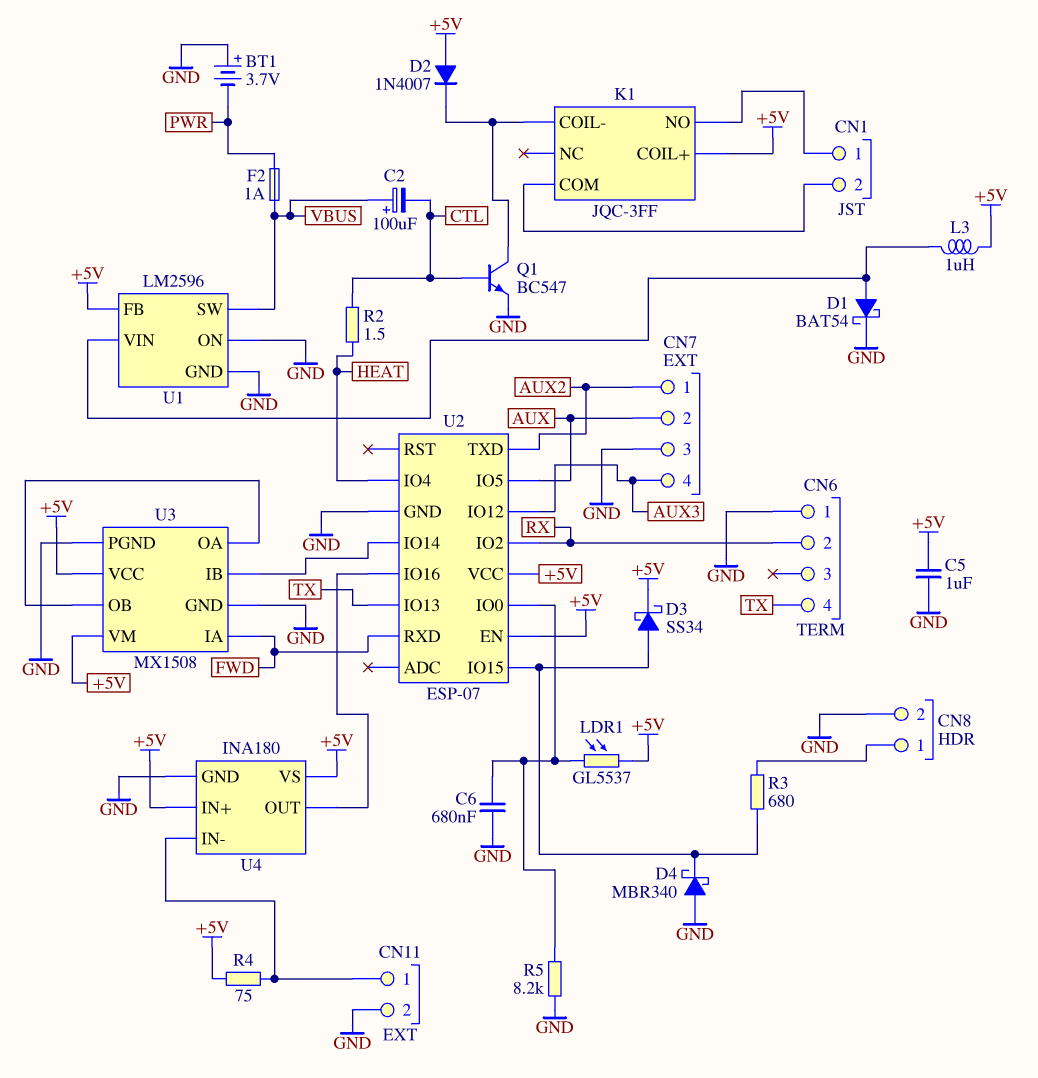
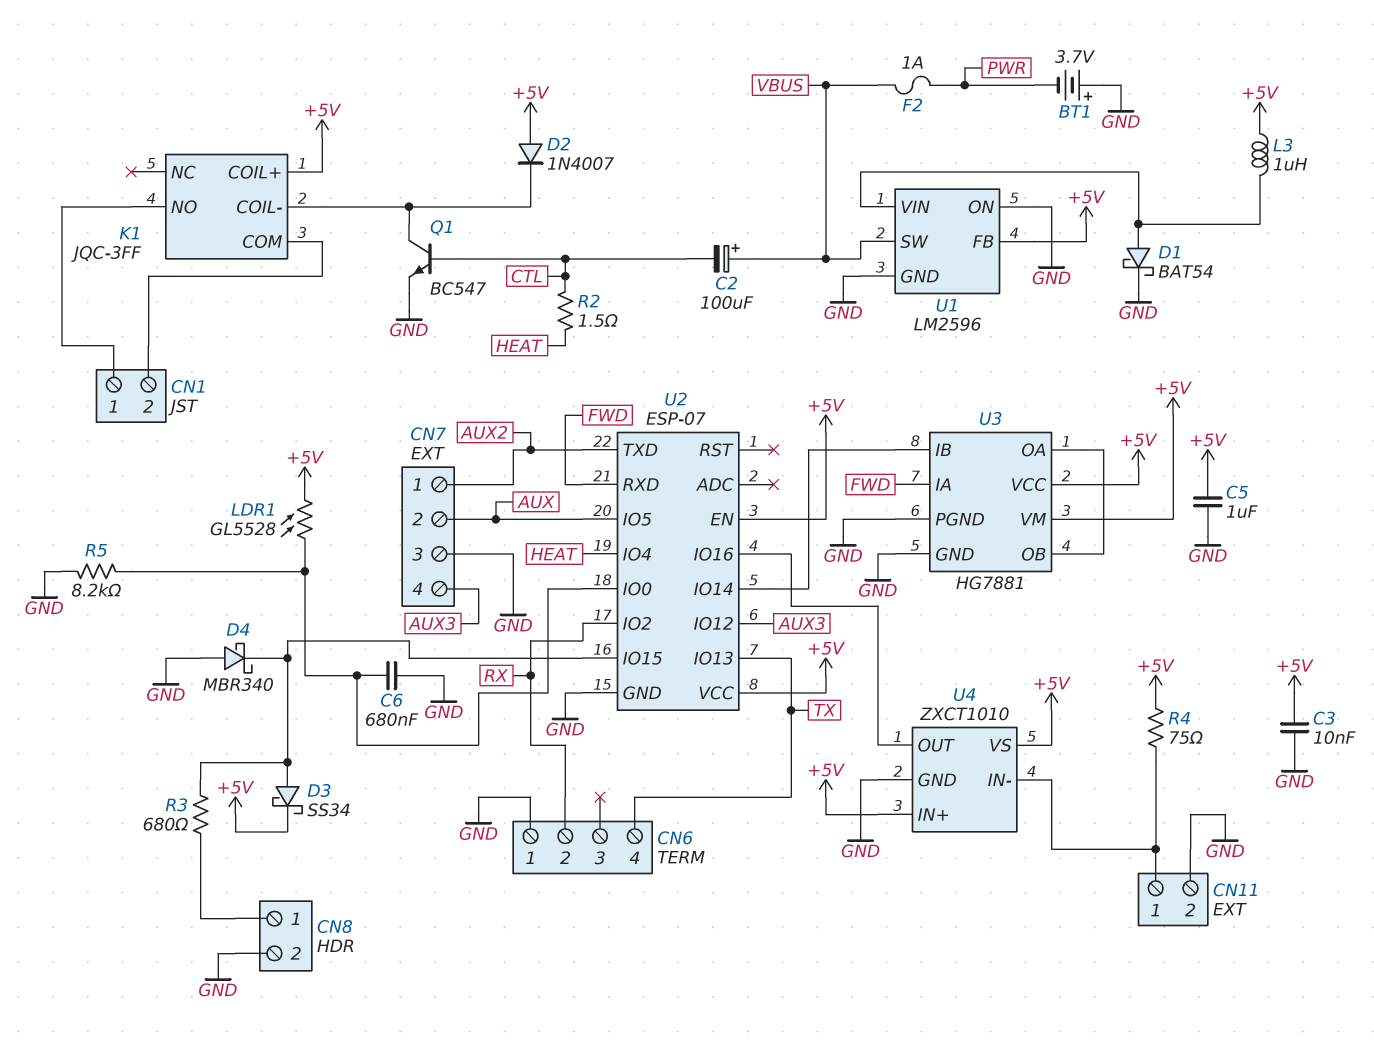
C3: none -> 10nF (+5V, GND)
LDR1: GL5537 (+5V, U2/IO0) -> GL5528 (+5V, U2/IO0)
U3: MX1508 -> HG7881
U4: INA180 -> ZXCT1010

